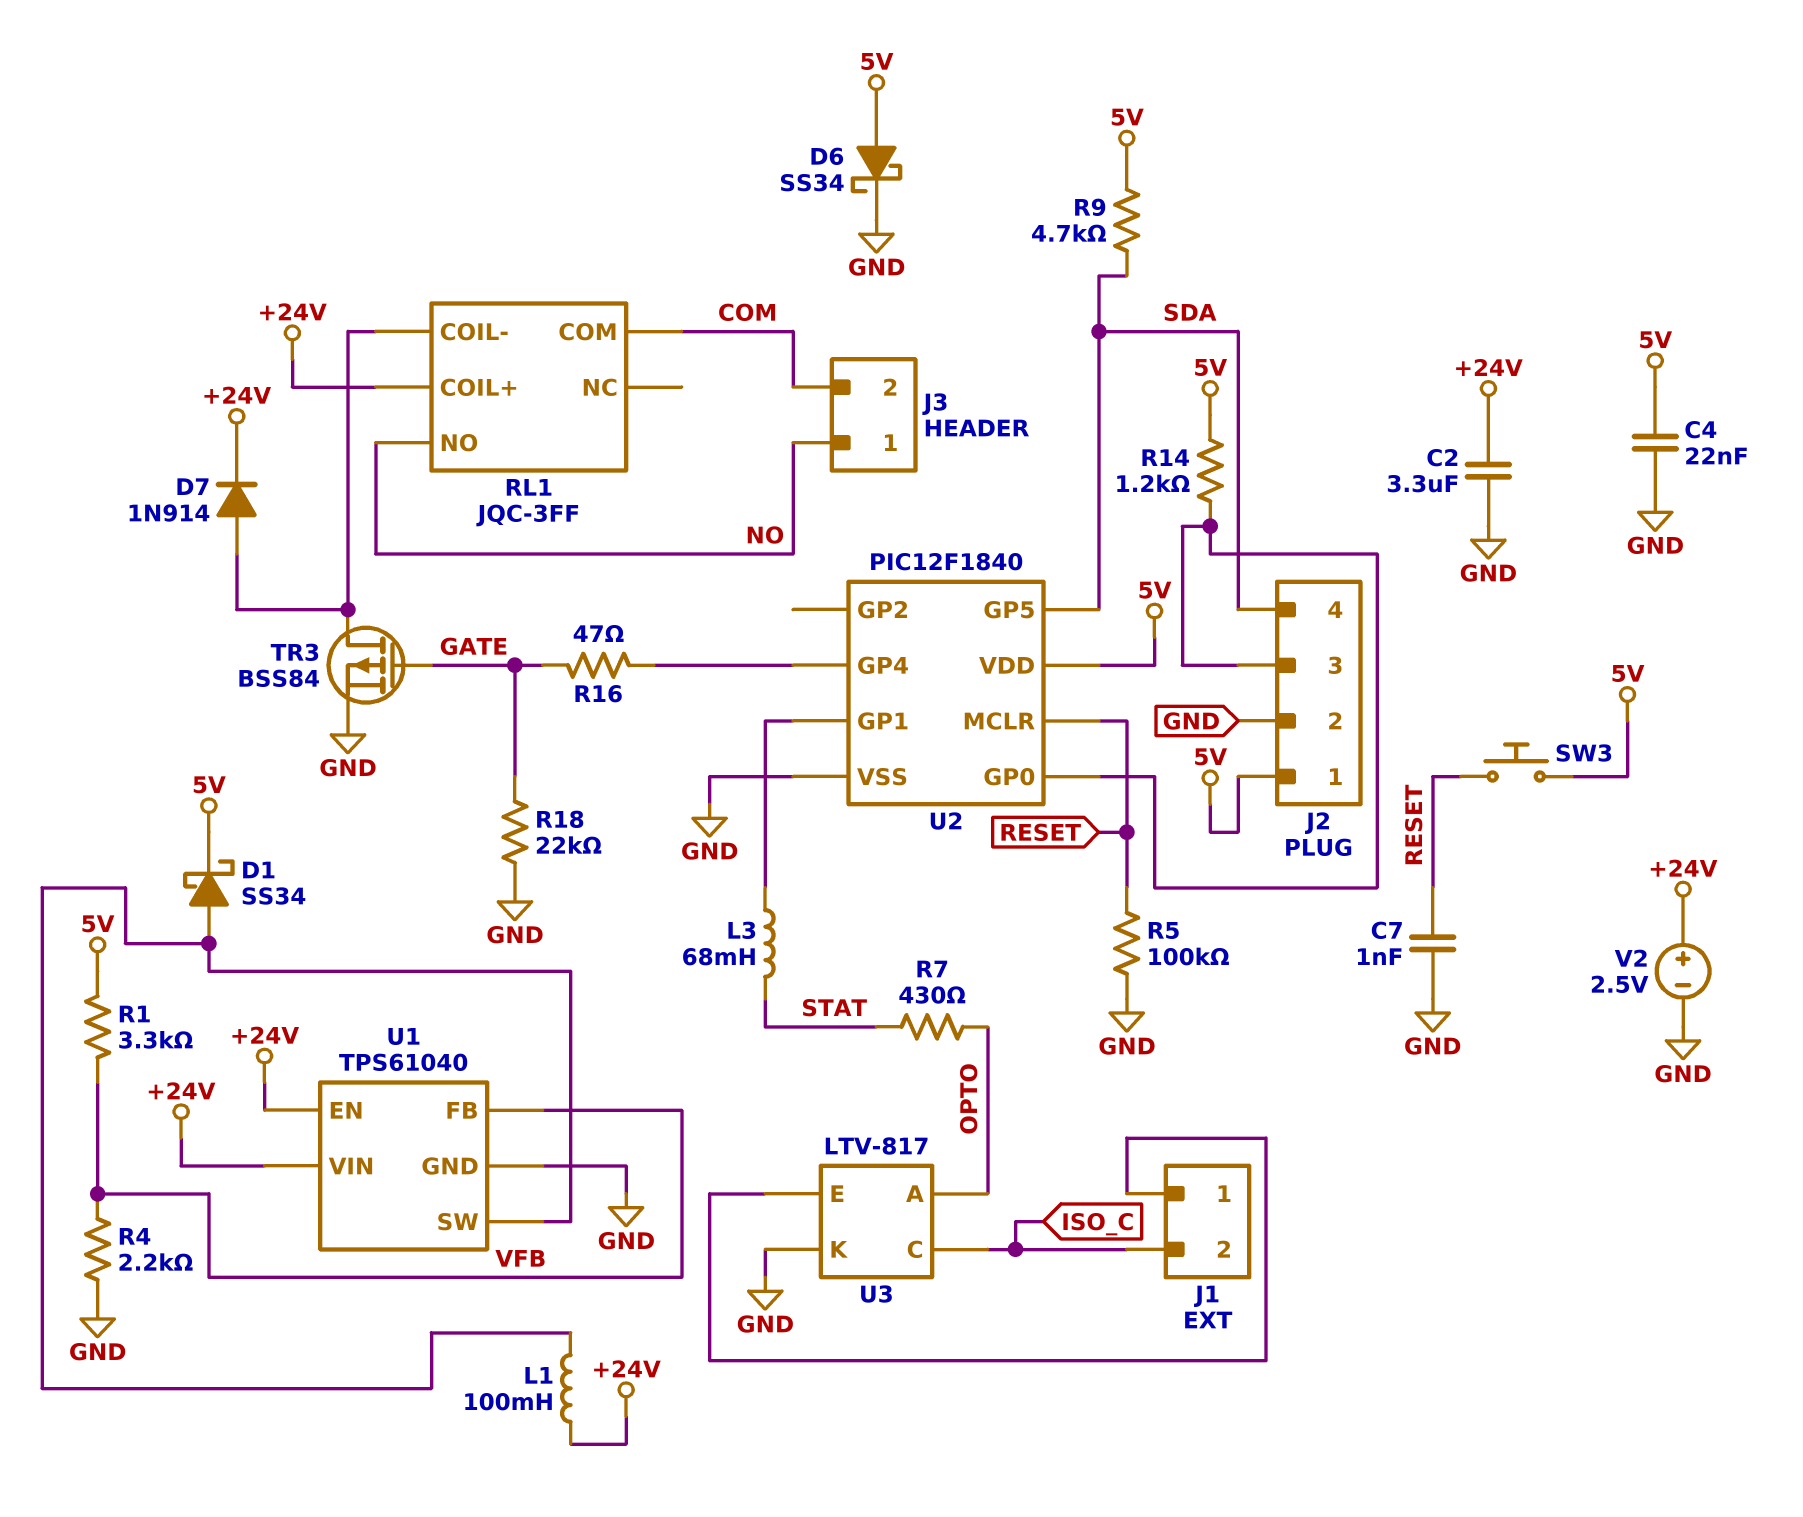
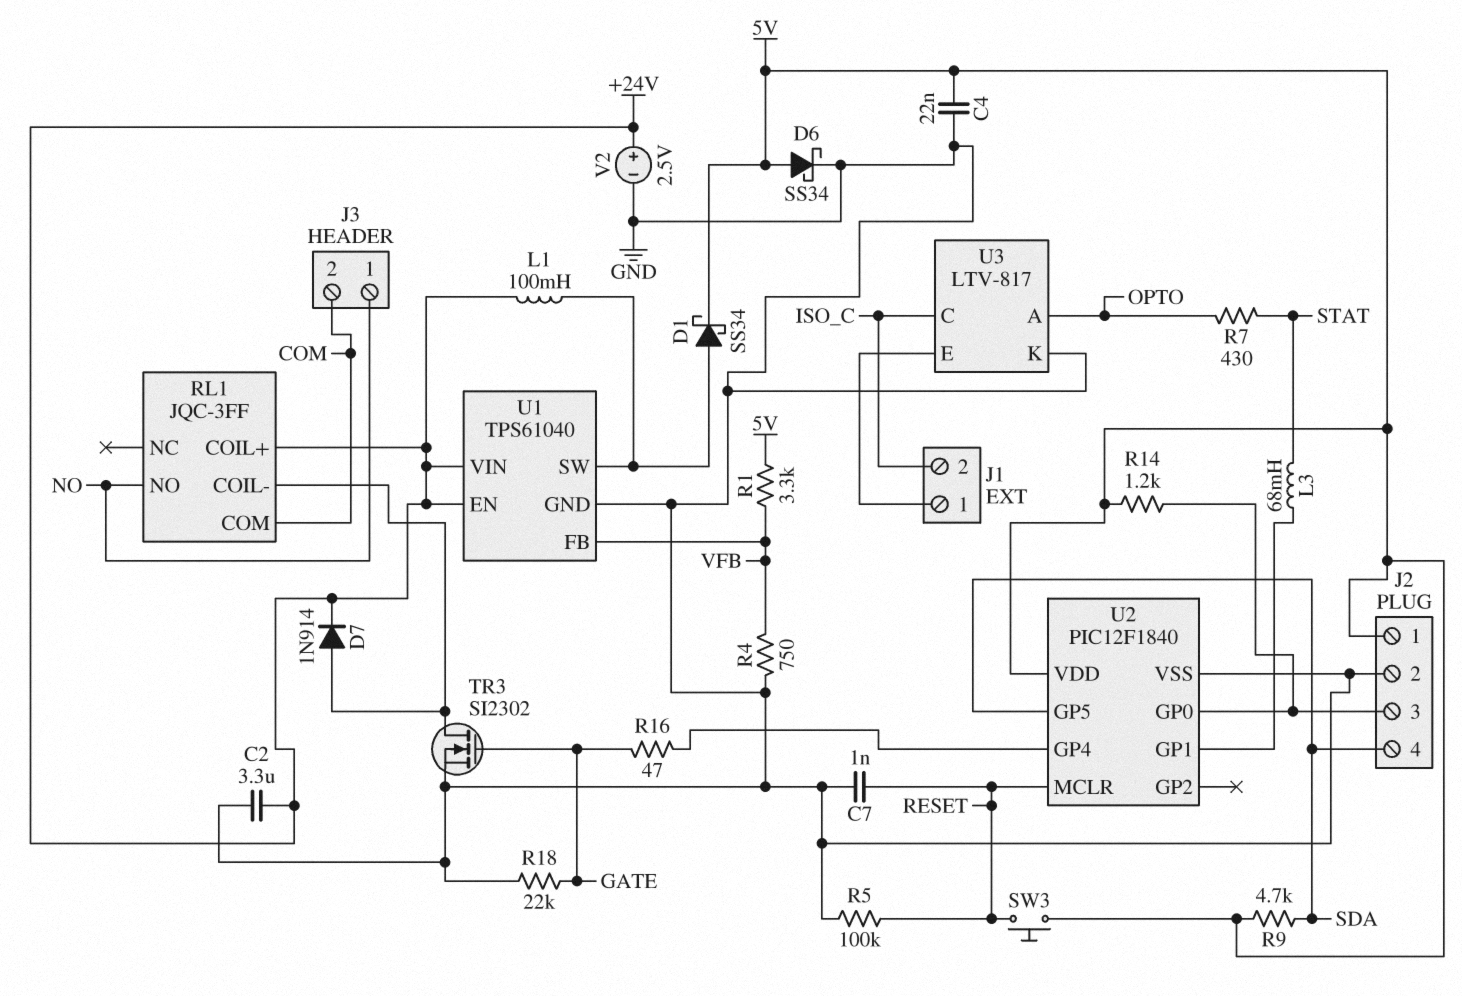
R4: 2.2k (GND, VFB) -> 750 (GND, VFB)
TR3: PMOS BSS84 (G GATE, D RL1/COIL-, S GND) -> NMOS SI2302 (G GATE, D RL1/COIL-, S GND)

